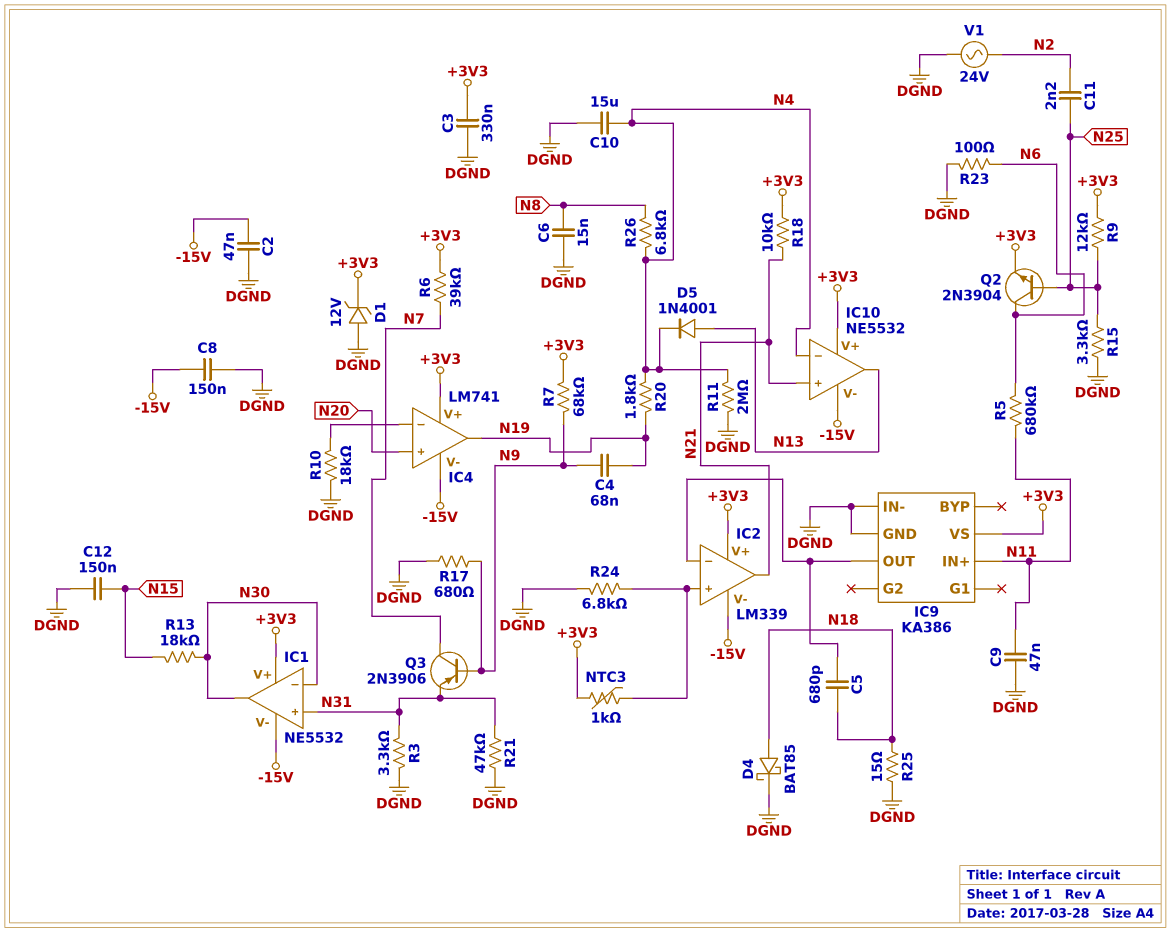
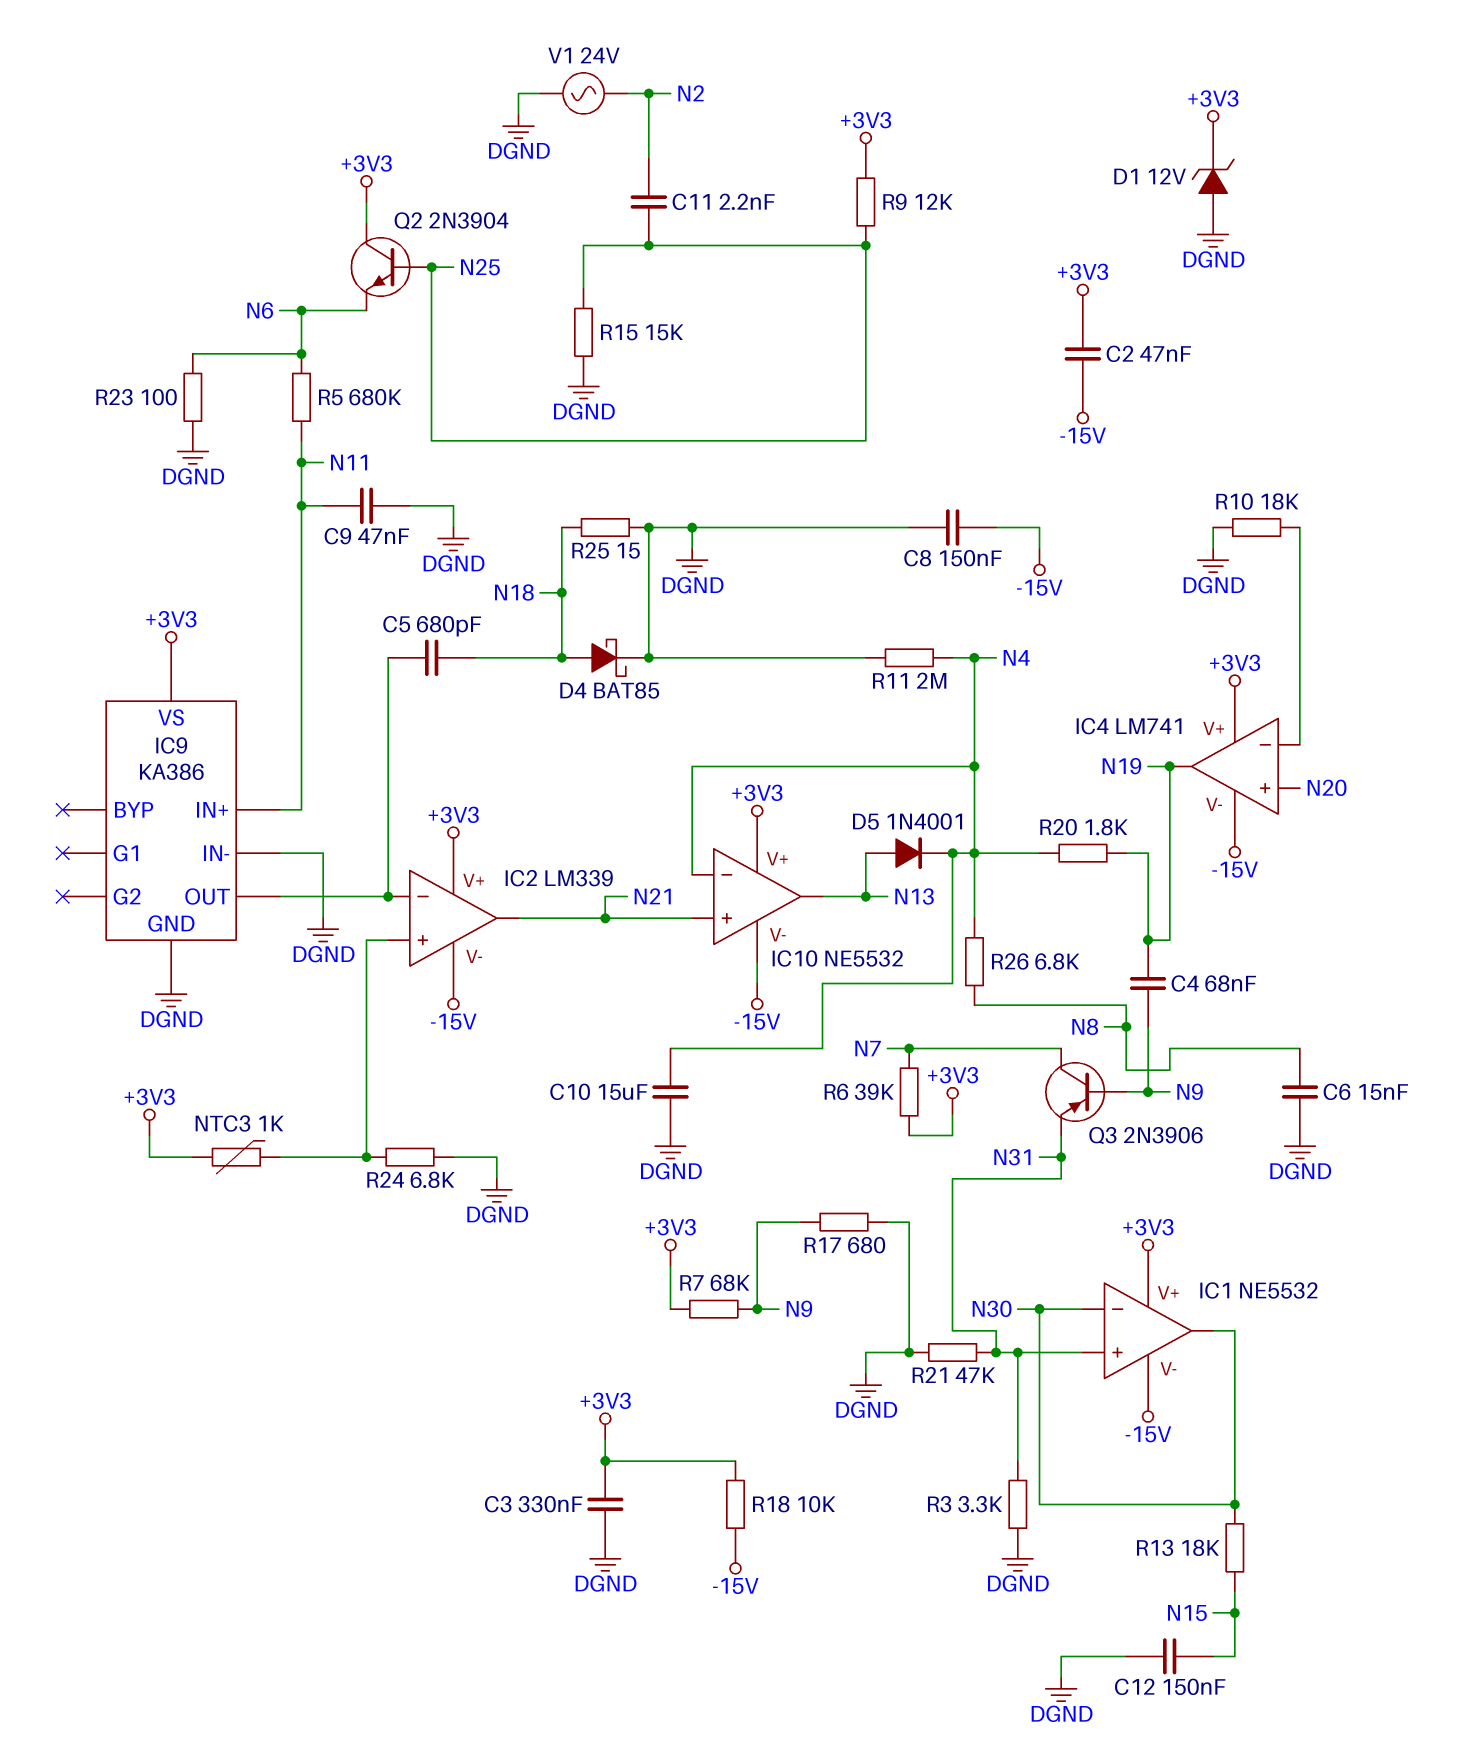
C2: 47nF (-15V, DGND) -> 47nF (+3V3, -15V)
Q2: NPN 2N3904 (B N25, C N6, E +3V3) -> NPN 2N3904 (B N25, C +3V3, E N6)
R15: 3.3k (DGND, N25) -> 15k (DGND, N25)
R18: 10k (+3V3, N21) -> 10k (+3V3, -15V)

